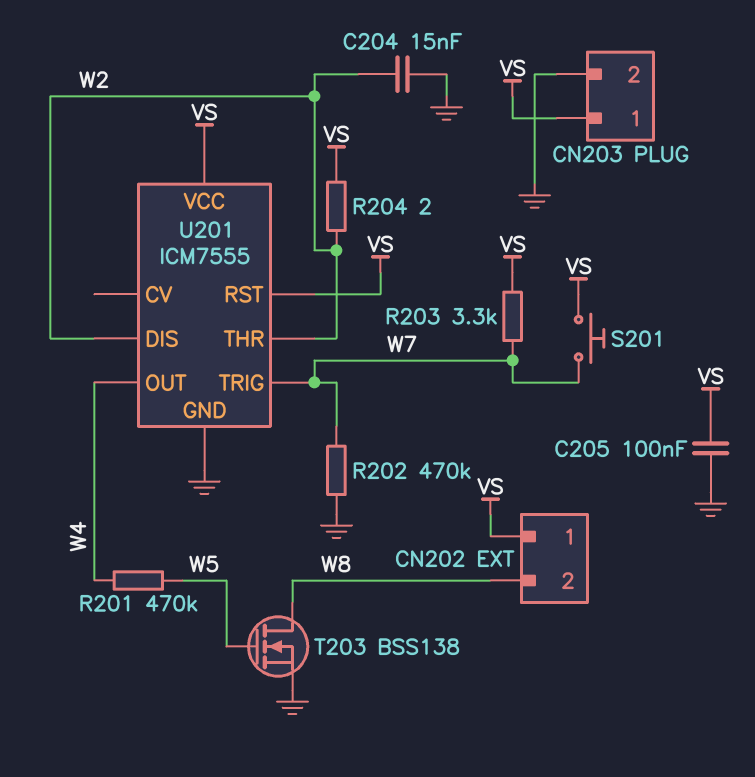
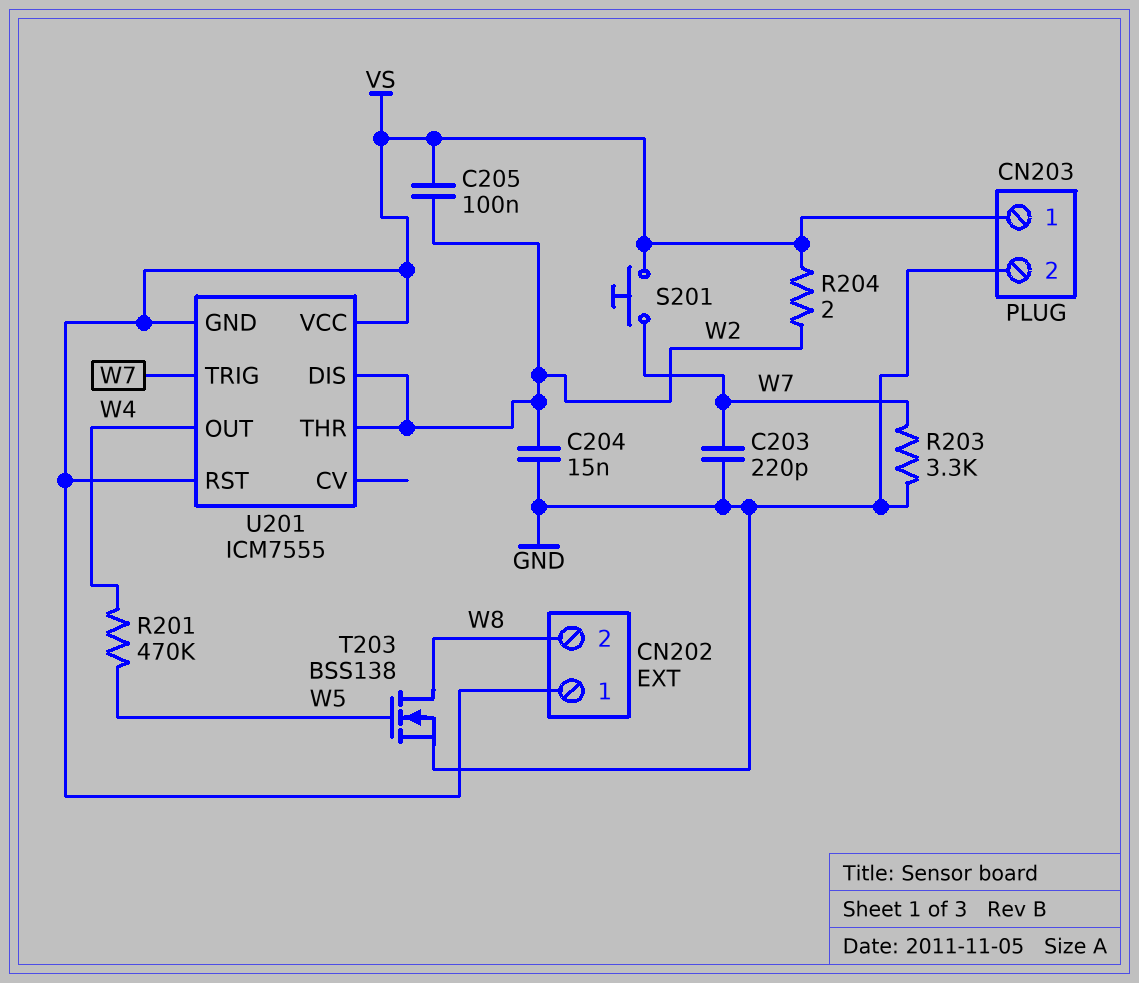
C203: none -> 220pF (GND, W7)
C205: 100nF (GND, VS) -> 100nF (VS, W2)
R202: 470k (GND, W7) -> none
R203: 3.3k (VS, W7) -> 3.3k (GND, W7)
U201 pin GND: GND -> VS

